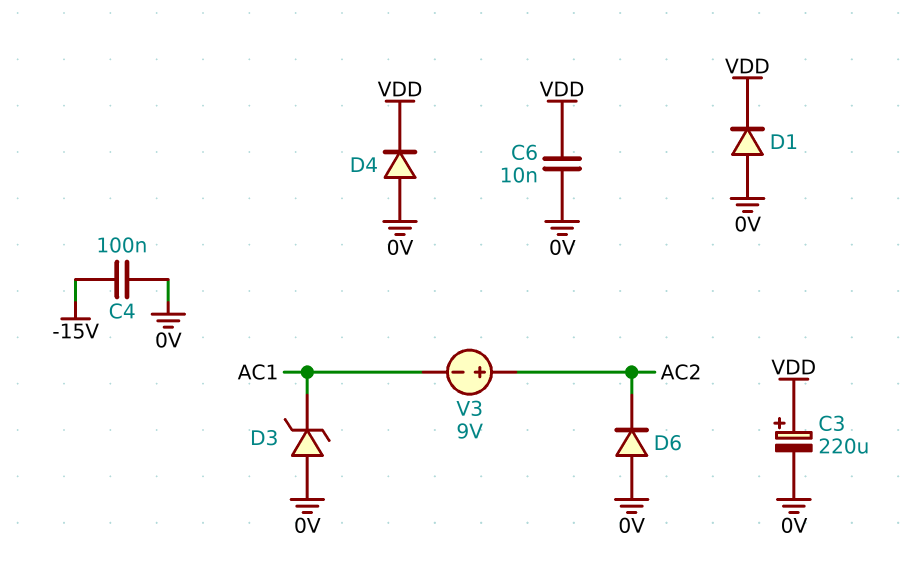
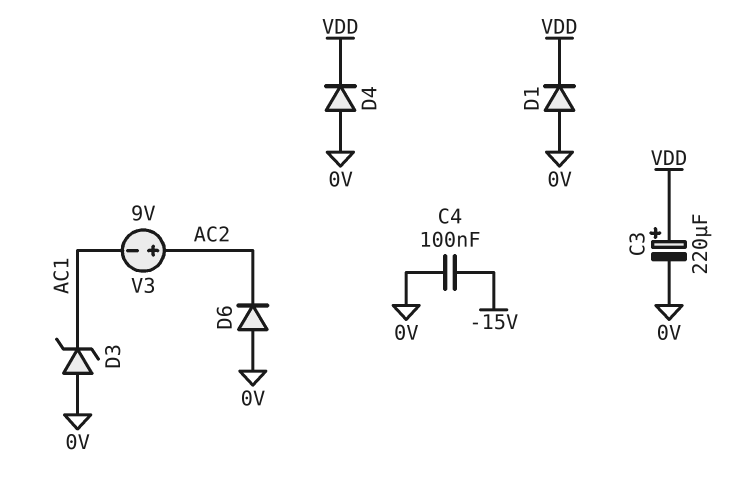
C6: 10nF (0V, VDD) -> none

